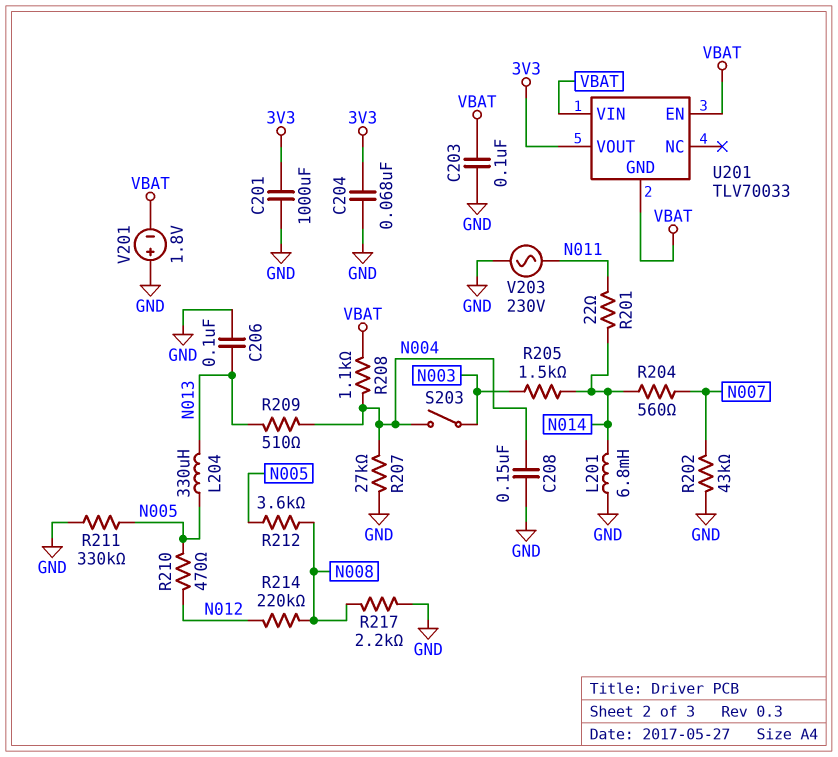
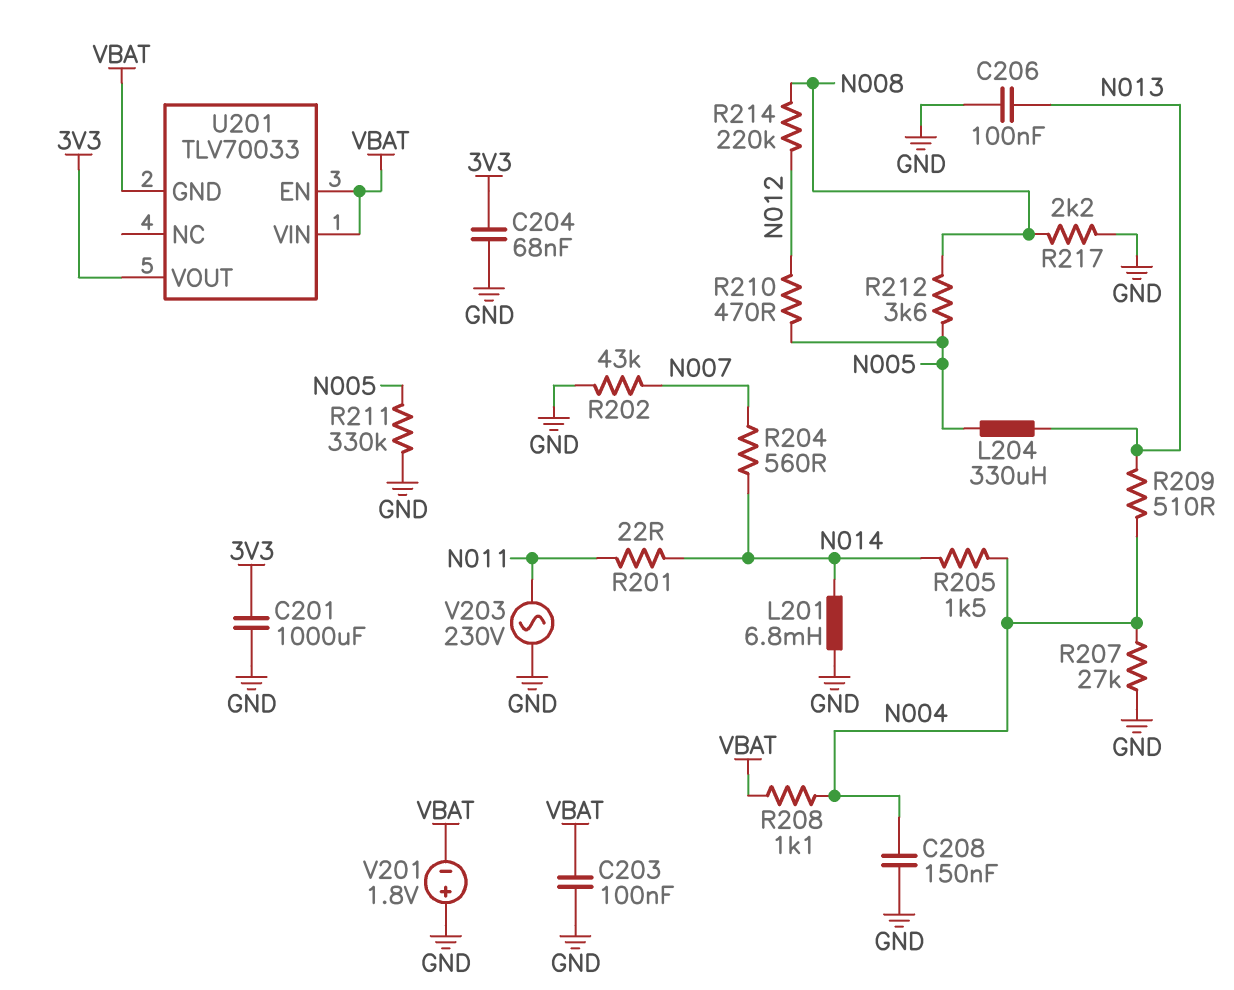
R205: 1.5k (N003, N014) -> 1.5k (N004, N014)
S203: switch (N003, N004) -> none

